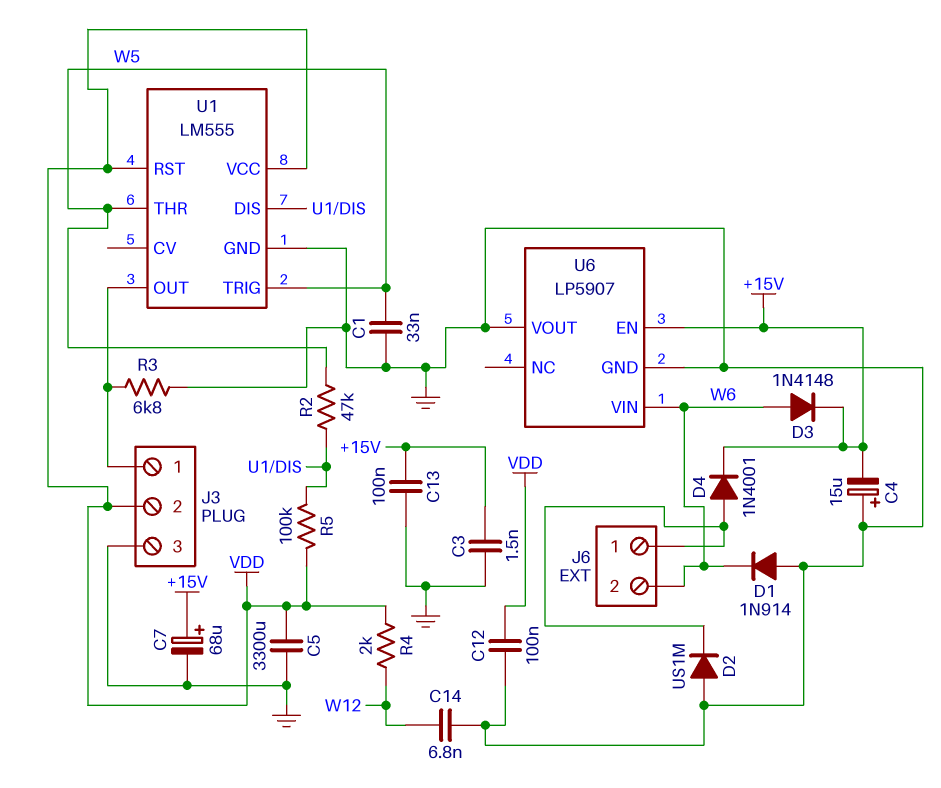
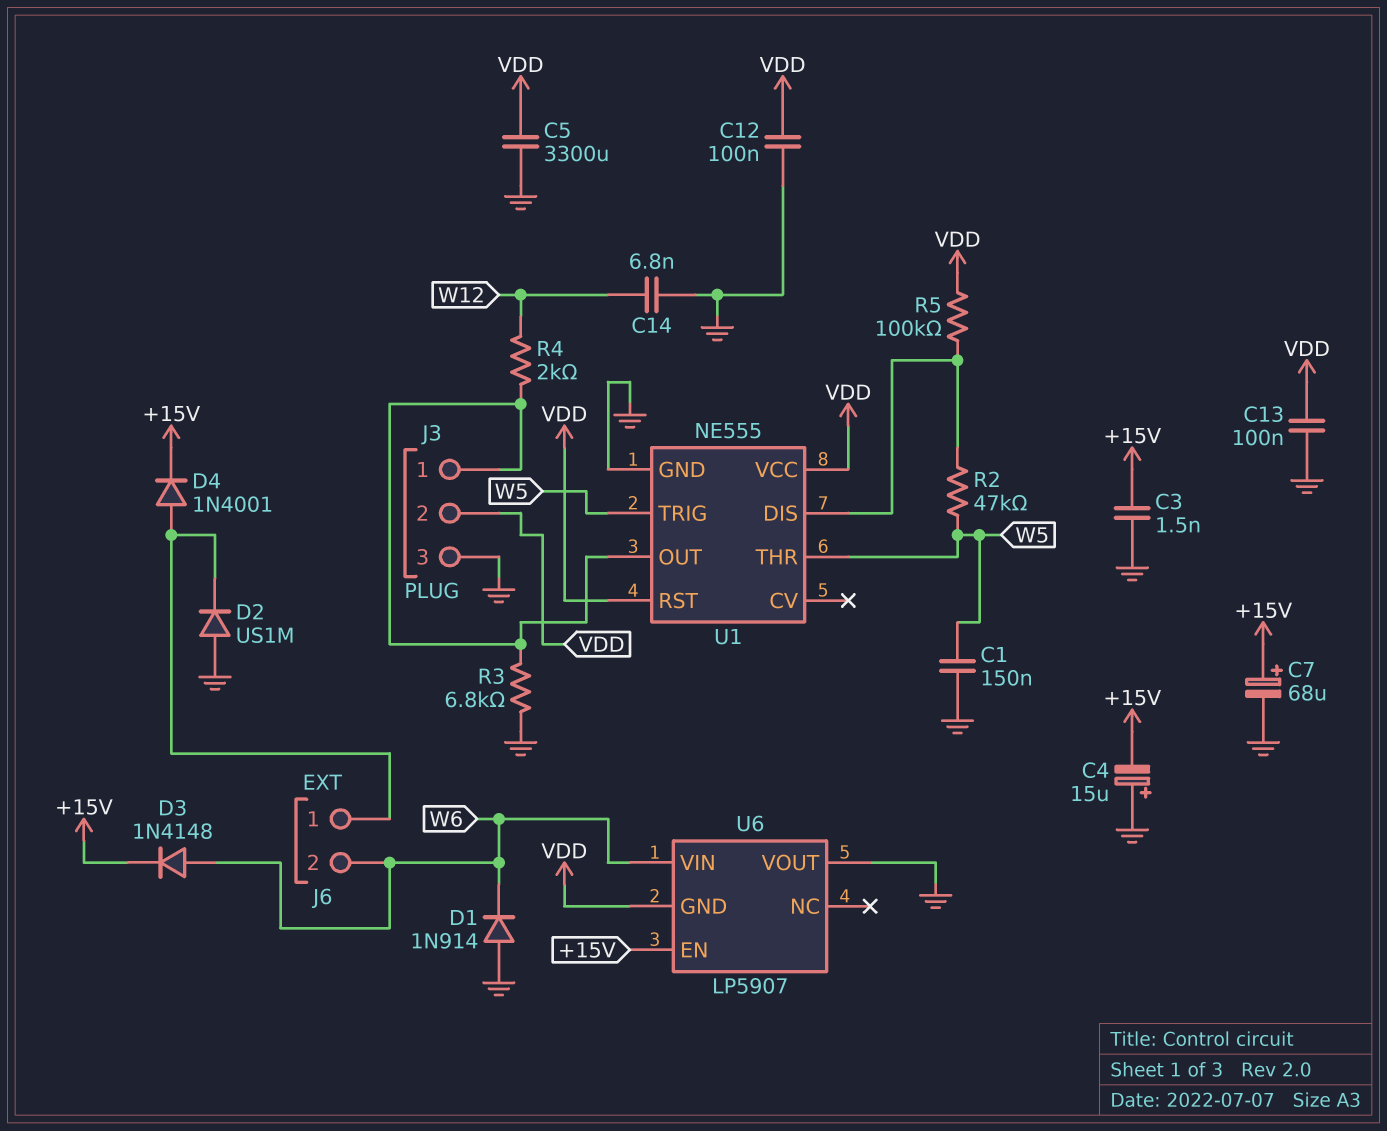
C1: 33nF (GND, W5) -> 150nF (GND, W5)
C13: 100nF (+15V, GND) -> 100nF (GND, VDD)
R4: 2k (VDD, W12) -> 2k (J3/1, W12)
U1: LM555 -> NE555
U6 pin GND: GND -> VDD

